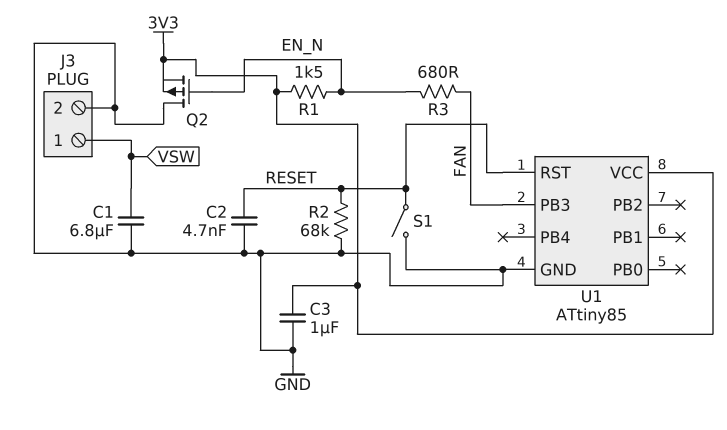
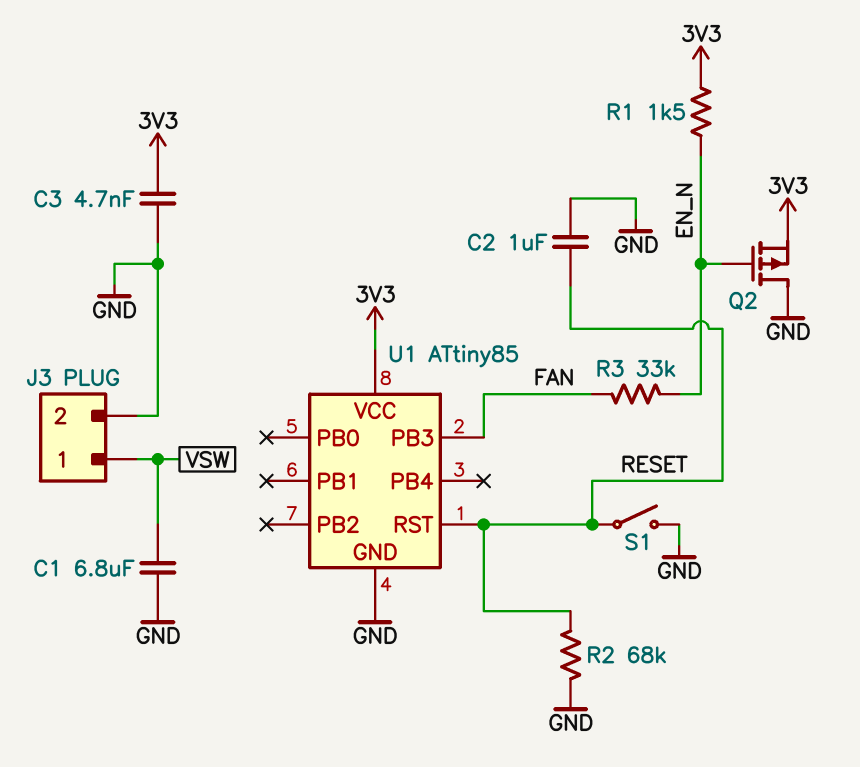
C2: 4.7nF (GND, RESET) -> 1uF (GND, RESET)
C3: 1uF (3V3, GND) -> 4.7nF (3V3, GND)
R3: 680 (EN_N, FAN) -> 33k (EN_N, FAN)

